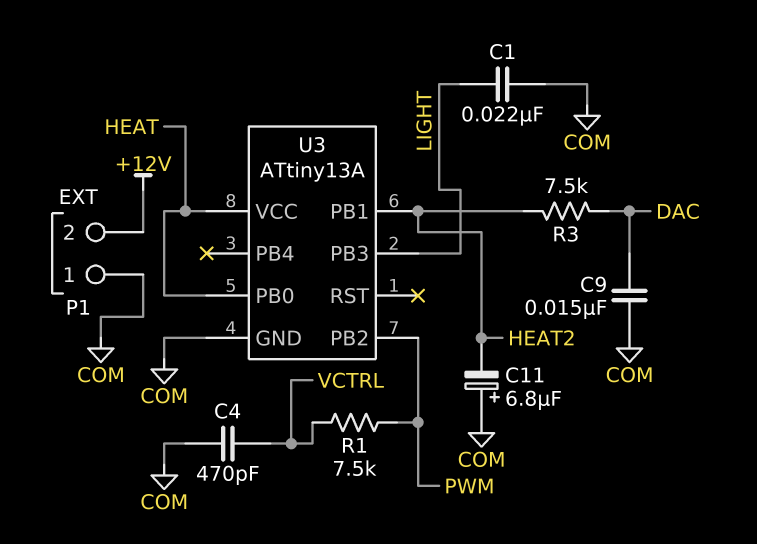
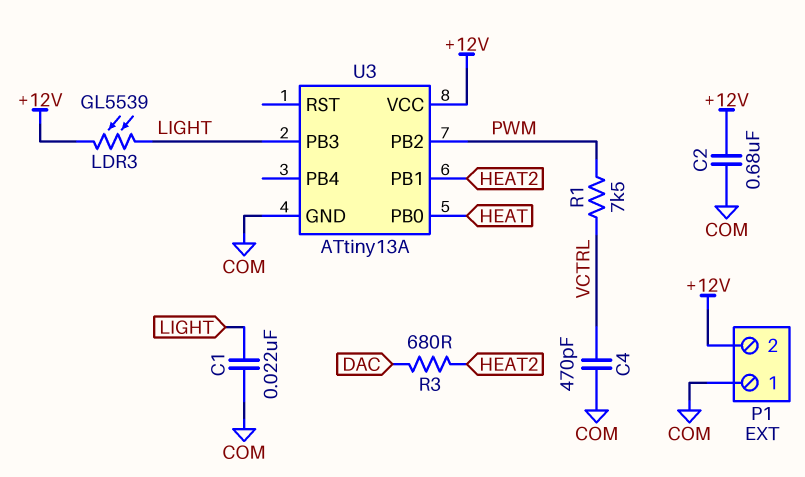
C2: none -> 680nF (+12V, COM)
C9: 15nF (COM, DAC) -> none
C11: 6.8uF (plus COM, minus HEAT2) -> none
LDR3: none -> GL5539 (+12V, LIGHT)
R3: 7.5k (DAC, HEAT2) -> 680 (DAC, HEAT2)
U3 pin VCC: HEAT -> +12V

